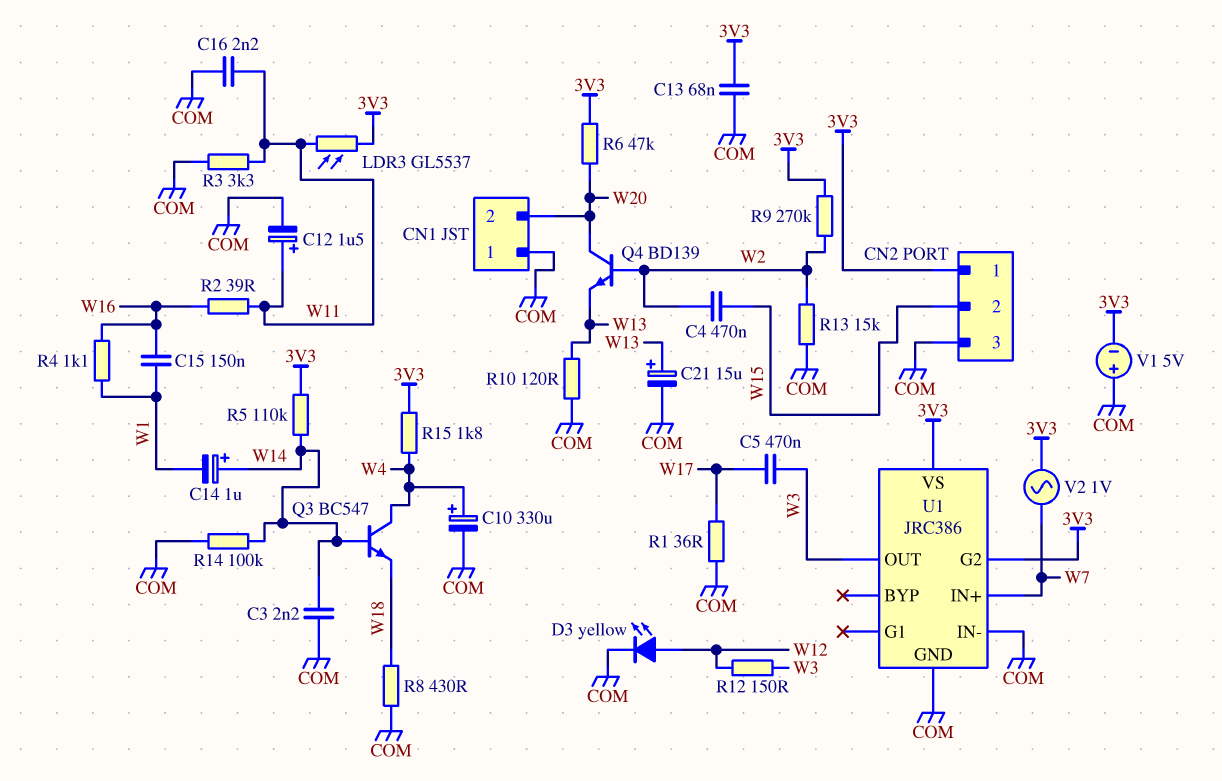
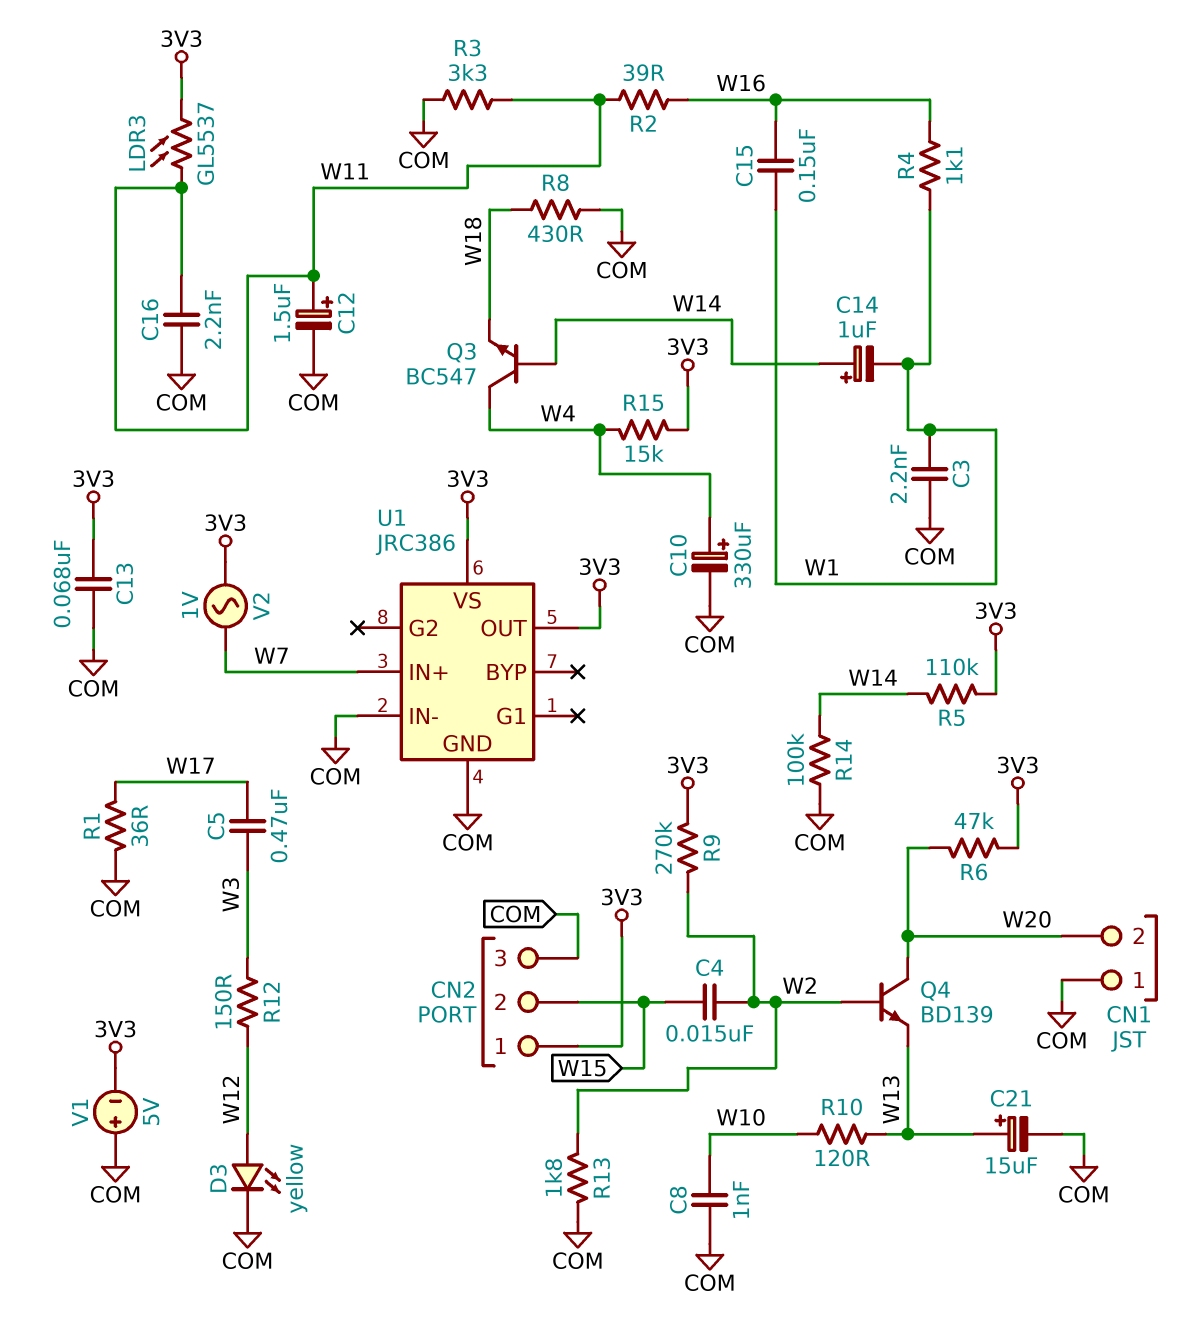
C3: 2.2nF (COM, W14) -> 2.2nF (COM, W1)
C4: 470nF (W2, W15) -> 15nF (W2, W15)
C8: none -> 1nF (COM, W10)
R10: 120 (COM, W13) -> 120 (W10, W13)
R13: 15k (COM, W2) -> 1.8k (COM, W2)
R15: 1.8k (3V3, W4) -> 15k (3V3, W4)
U1 pin G2: 3V3 -> none
U1 pin OUT: W3 -> 3V3

